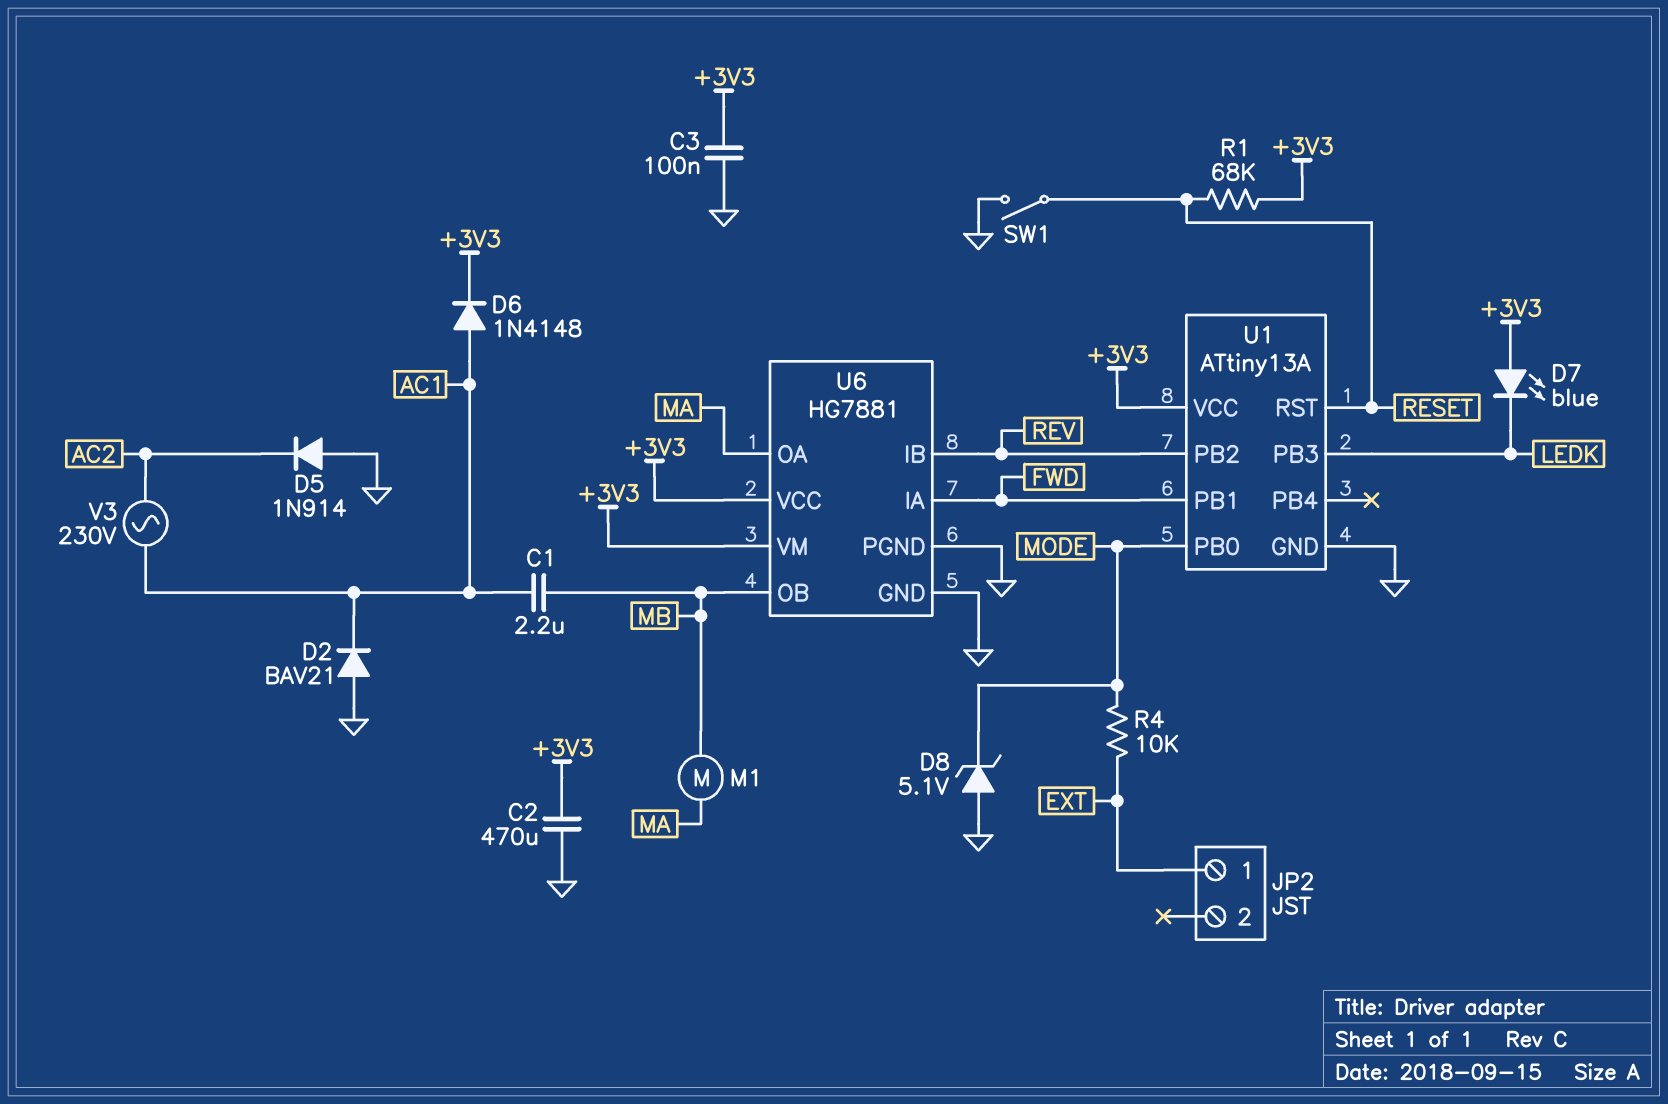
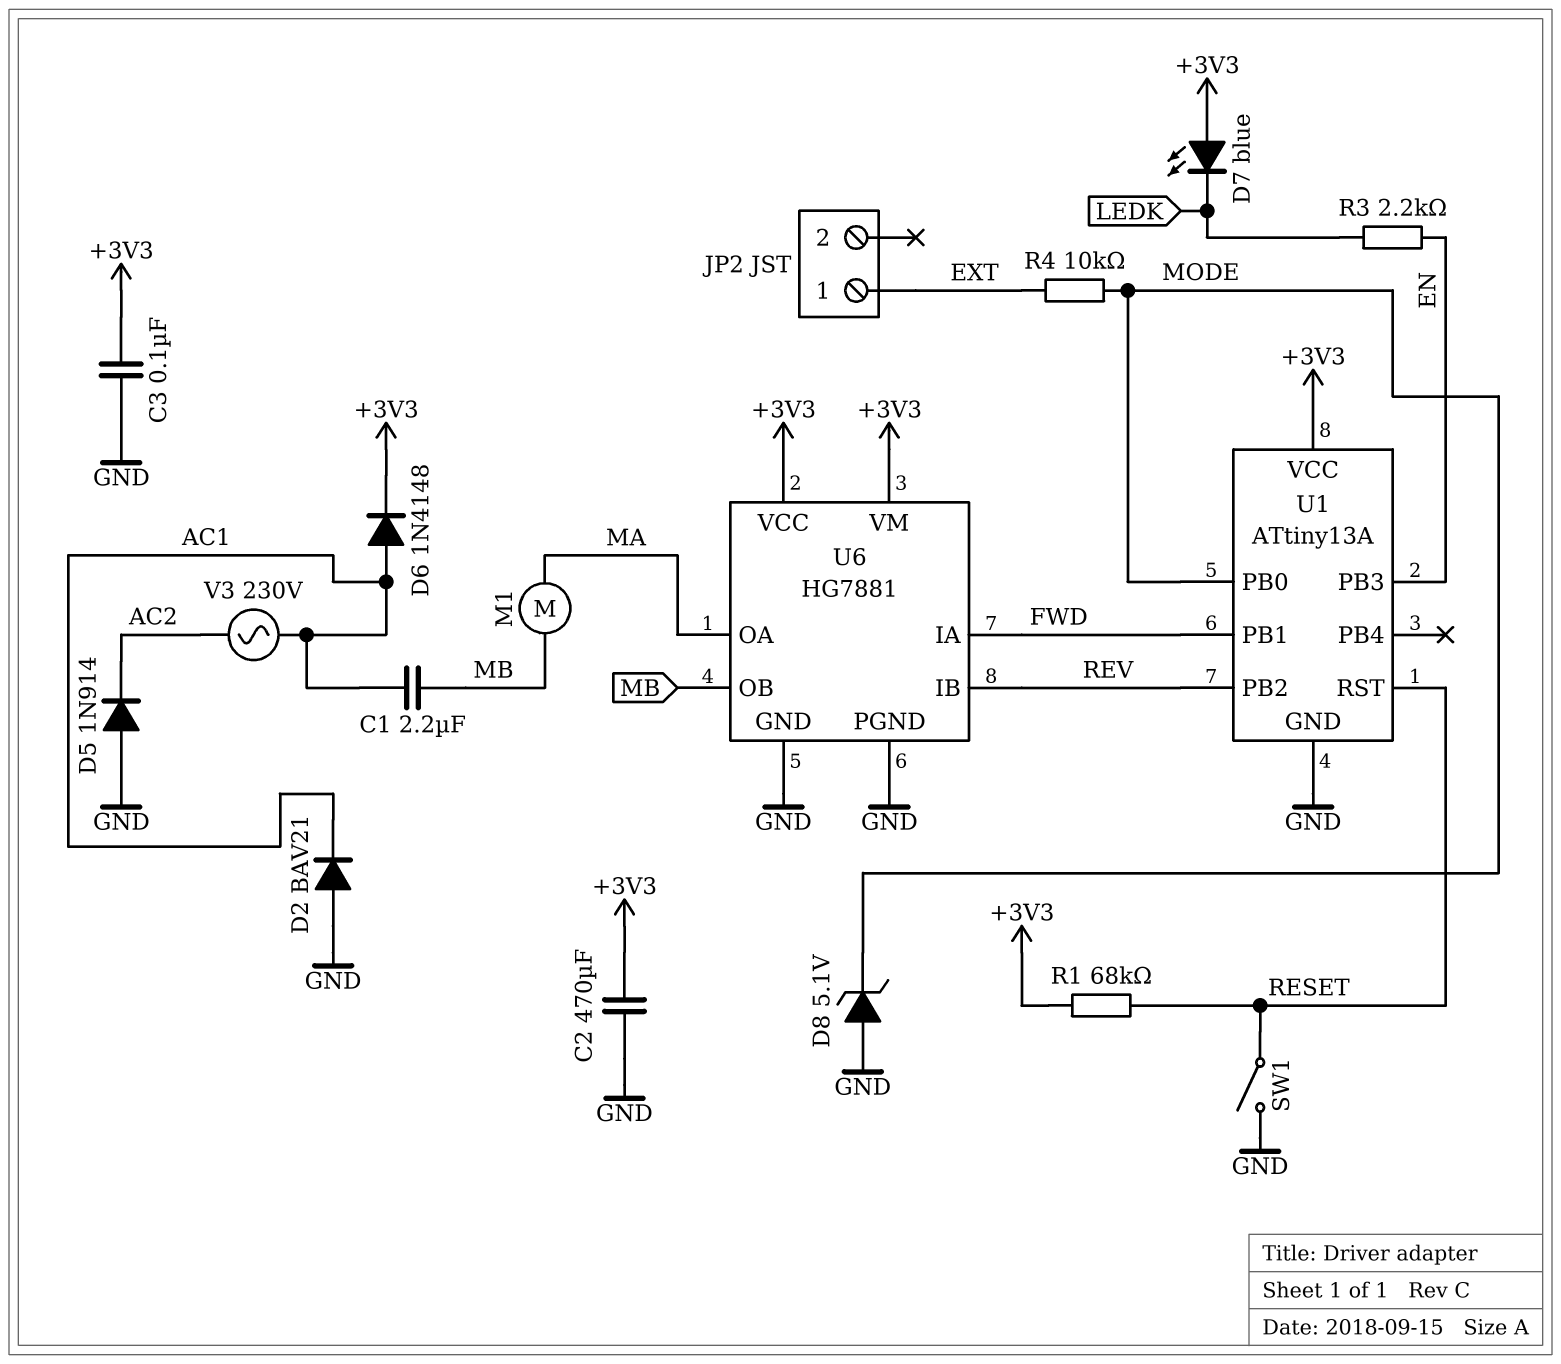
R3: none -> 2.2k (EN, LEDK)
U1 pin PB3: LEDK -> EN

